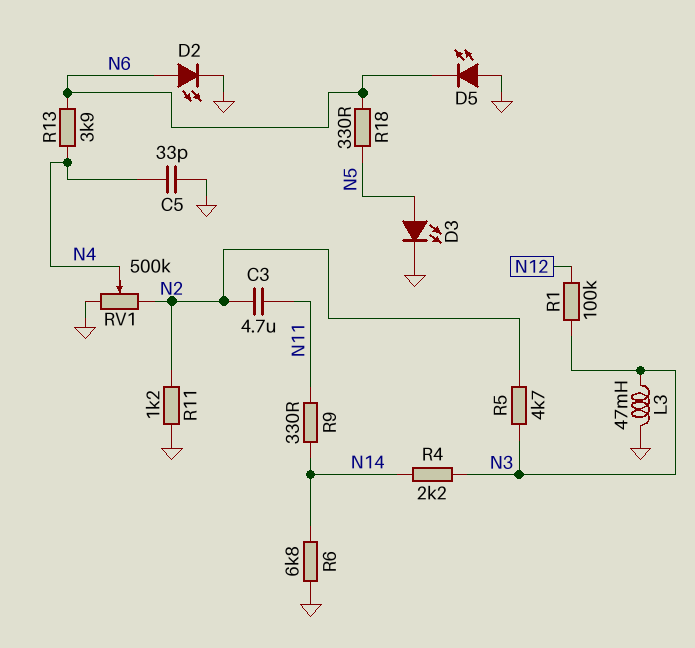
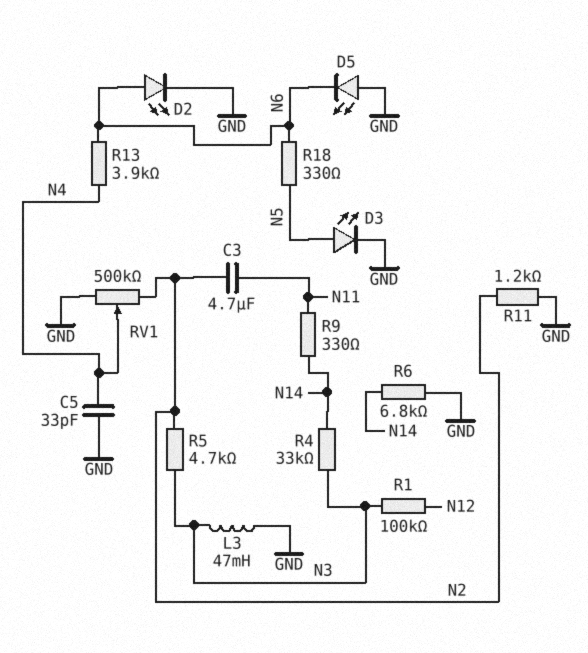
R4: 2.2k (N3, N14) -> 33k (N3, N14)

